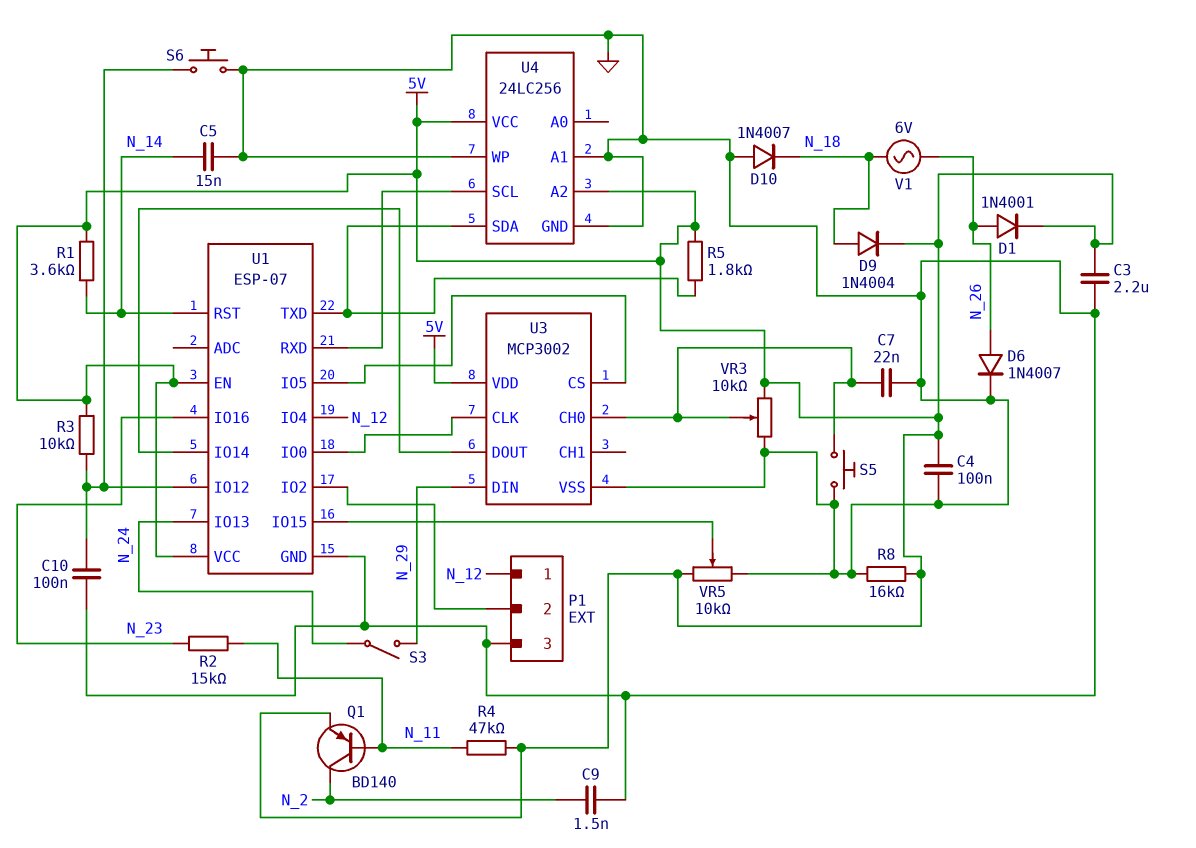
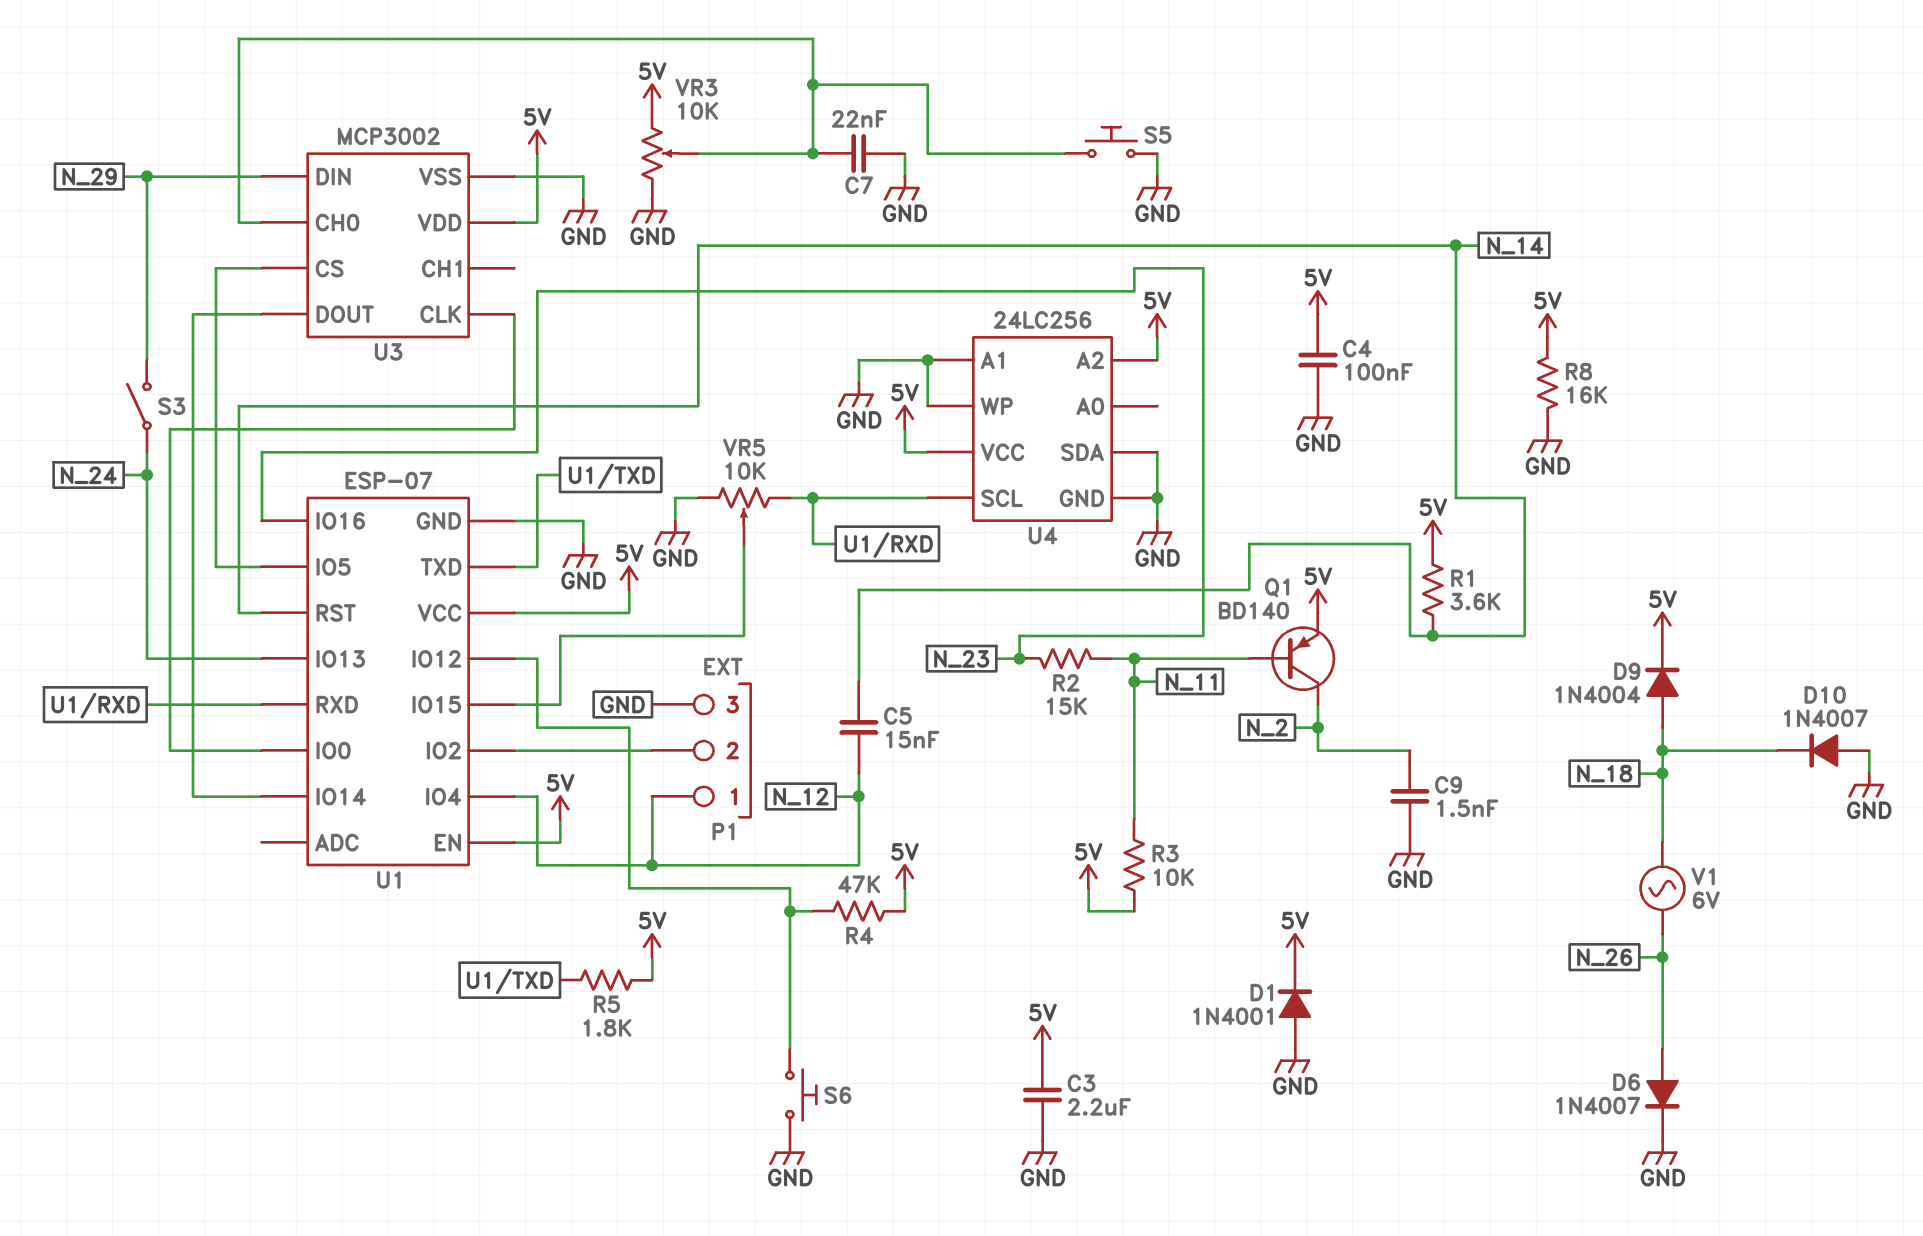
C5: 15nF (GND, N_14) -> 15nF (N_12, N_14)
C10: 100nF (GND, U1/IO12) -> none
D1: diode 1N4001 (A N_26, K 5V) -> diode 1N4001 (A GND, K 5V)
R3: 10k (5V, U1/IO12) -> 10k (5V, N_11)
R4: 47k (5V, N_11) -> 47k (5V, U1/IO12)
U4 pin SDA: U1/TXD -> GND
VR5: 10k (5V, GND, wiper U1/IO15) -> 10k (GND, U1/RXD, wiper U1/IO15)

